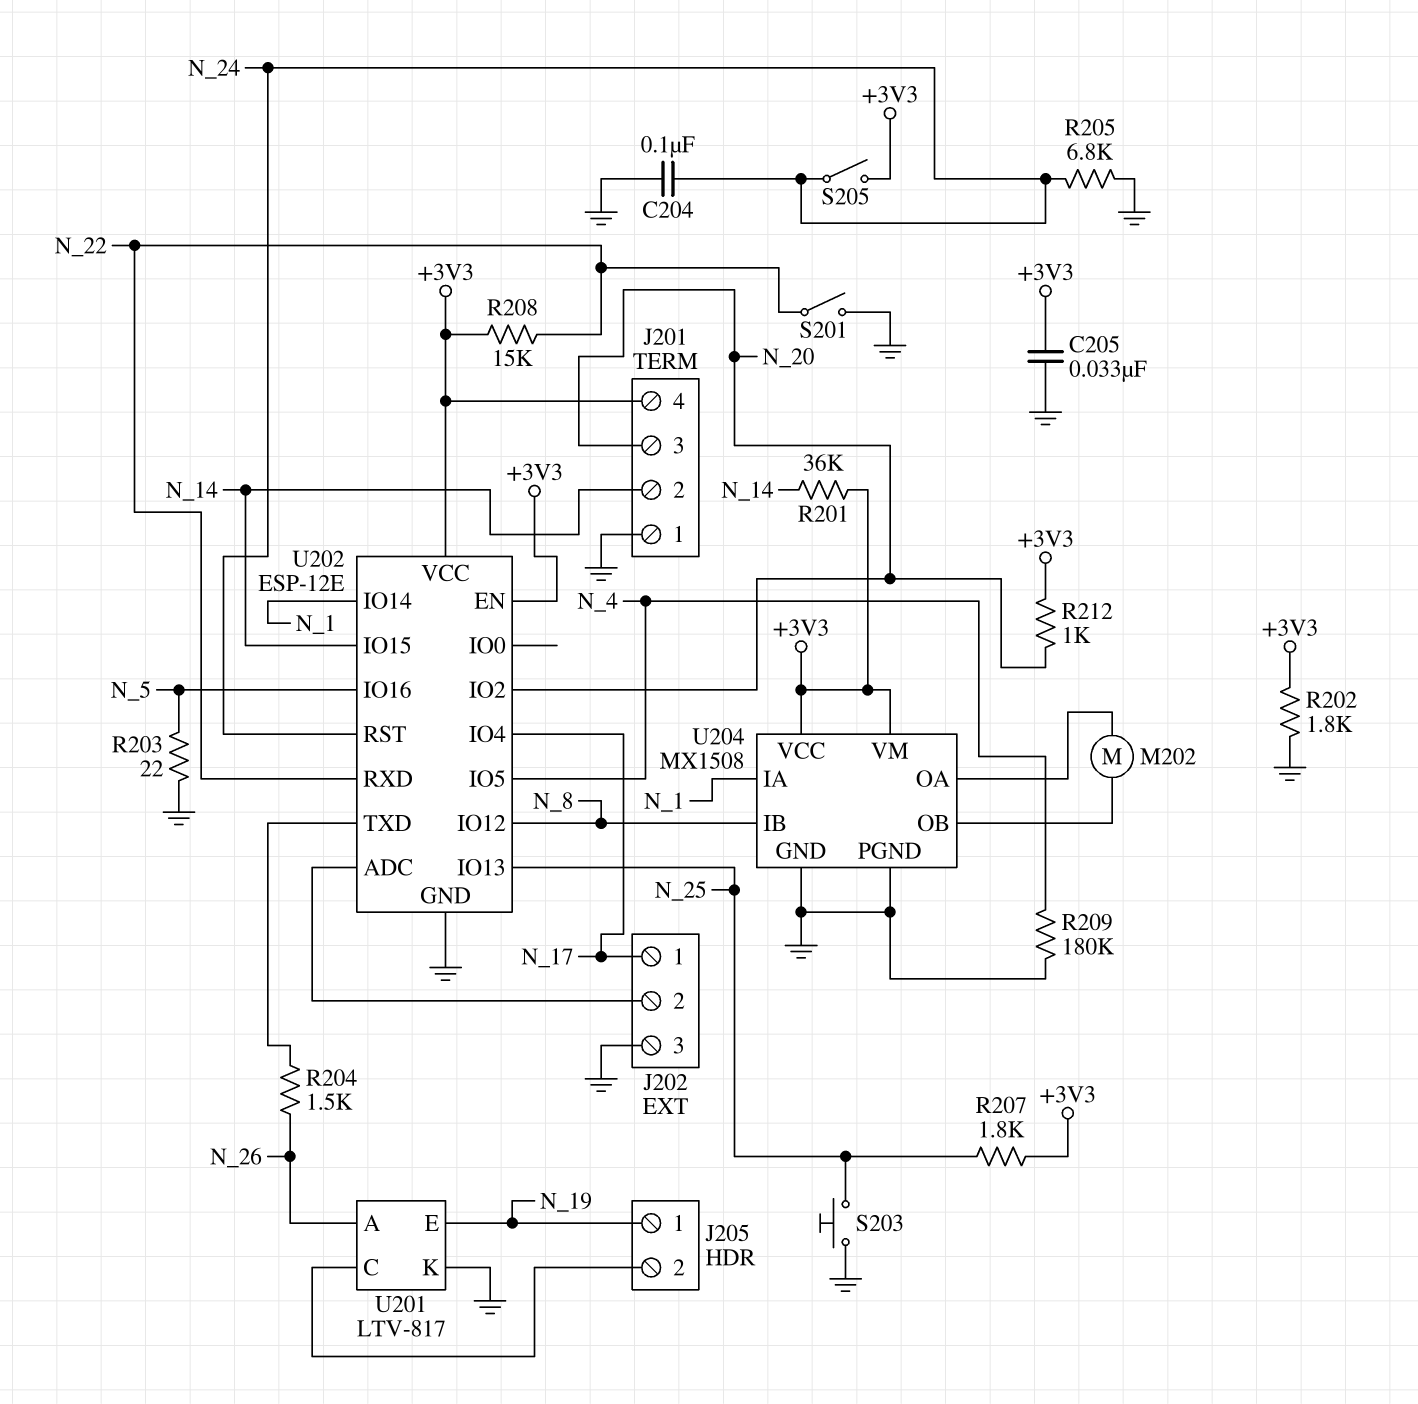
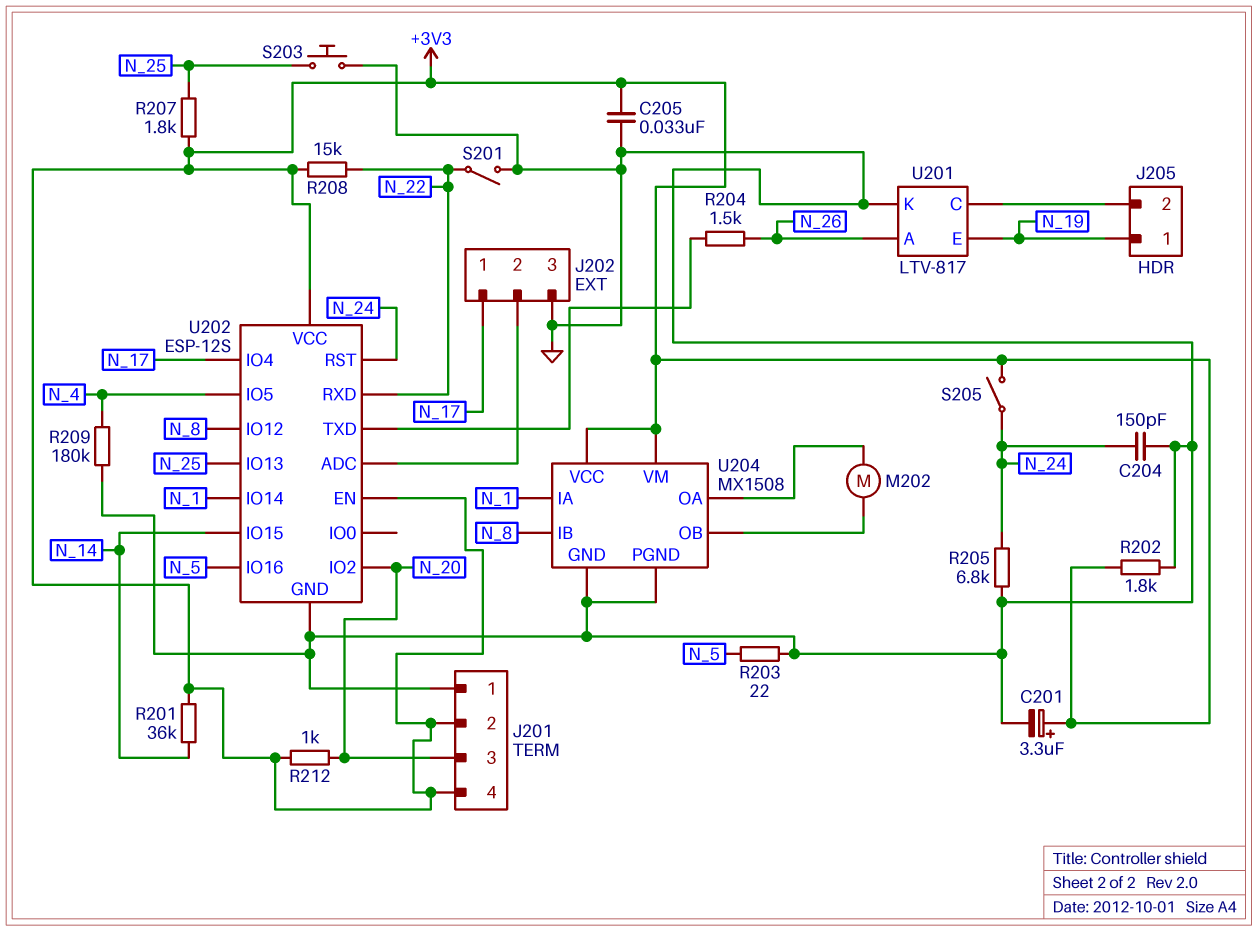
C201: none -> 3.3uF (plus +3V3, minus GND)
C204: 100nF (GND, N_24) -> 150pF (GND, N_24)
J201 pin 2: N_14 -> +3V3
U202: ESP-12E -> ESP-12S

